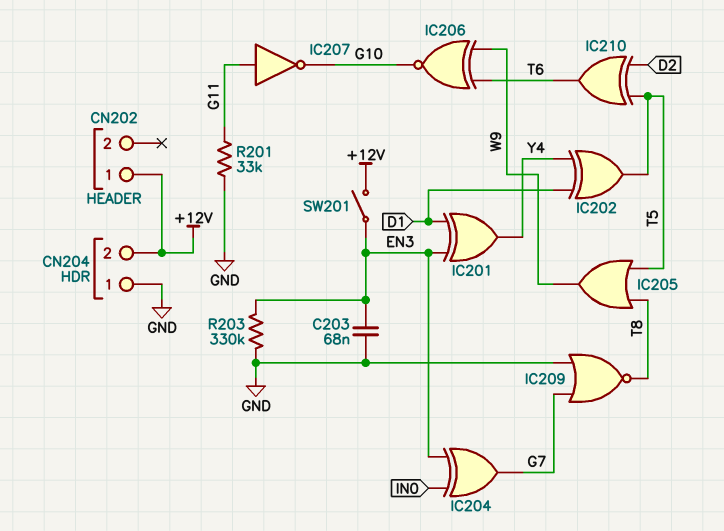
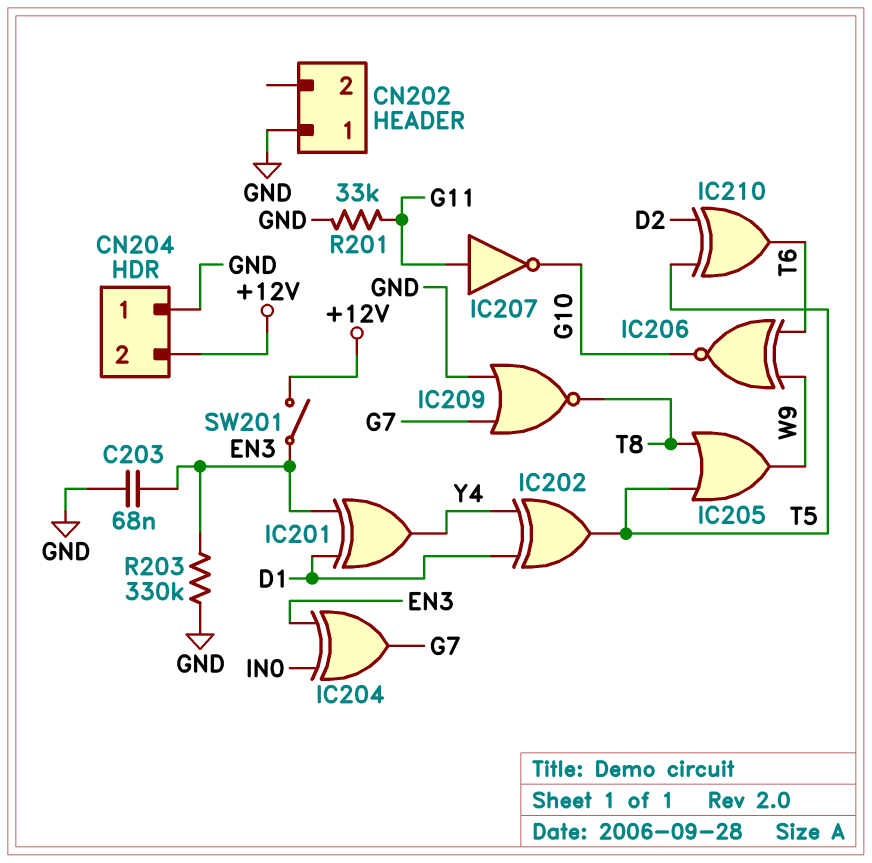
CN202 pin 1: +12V -> GND

